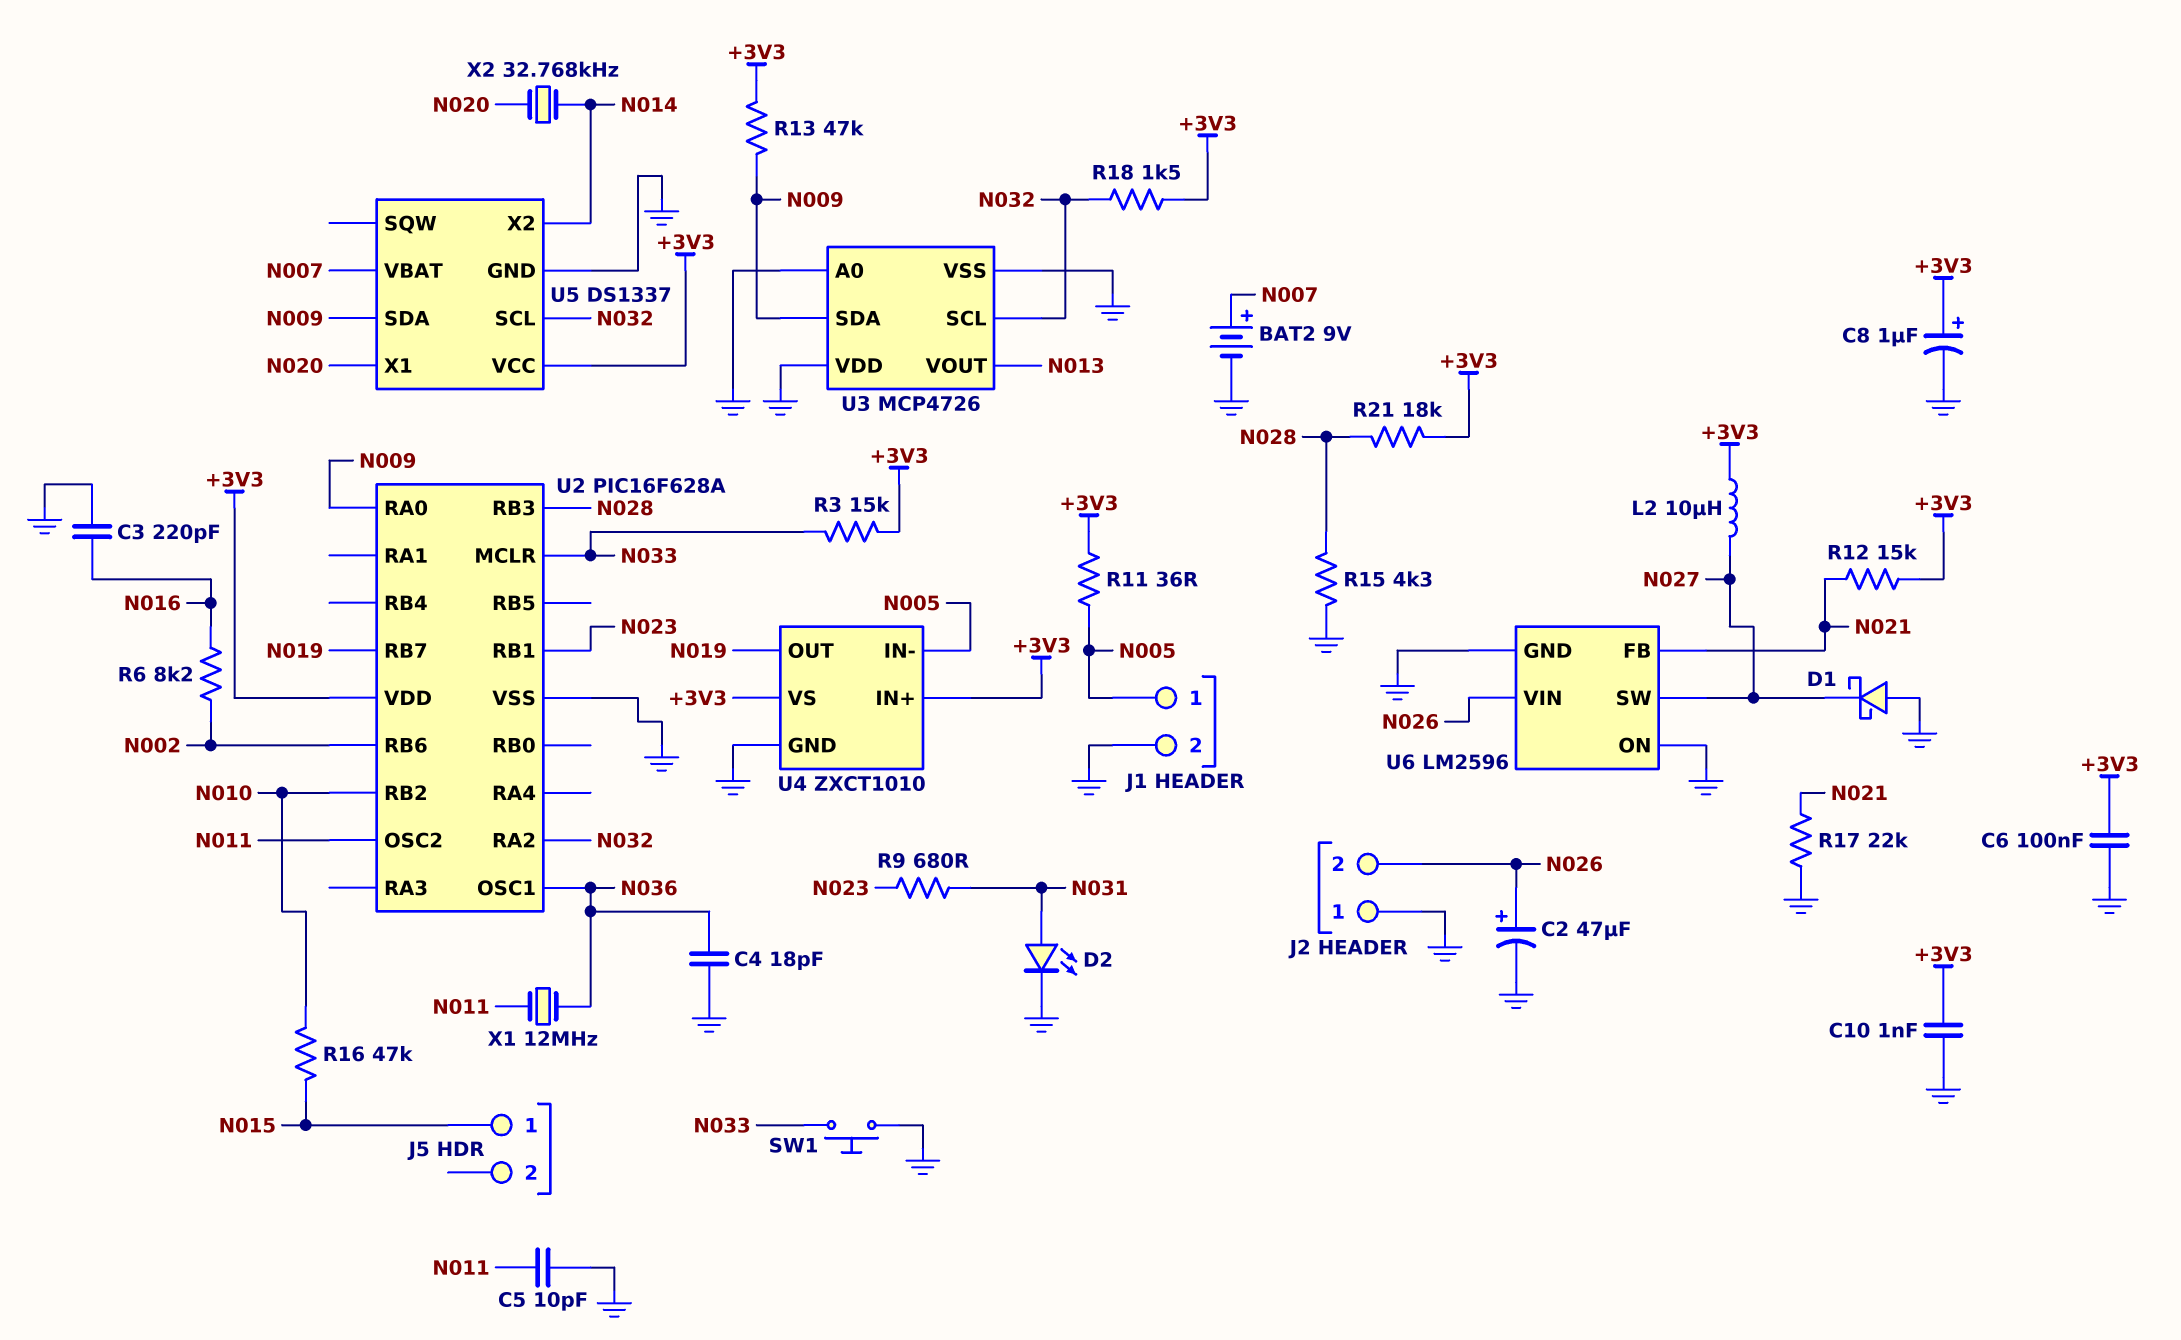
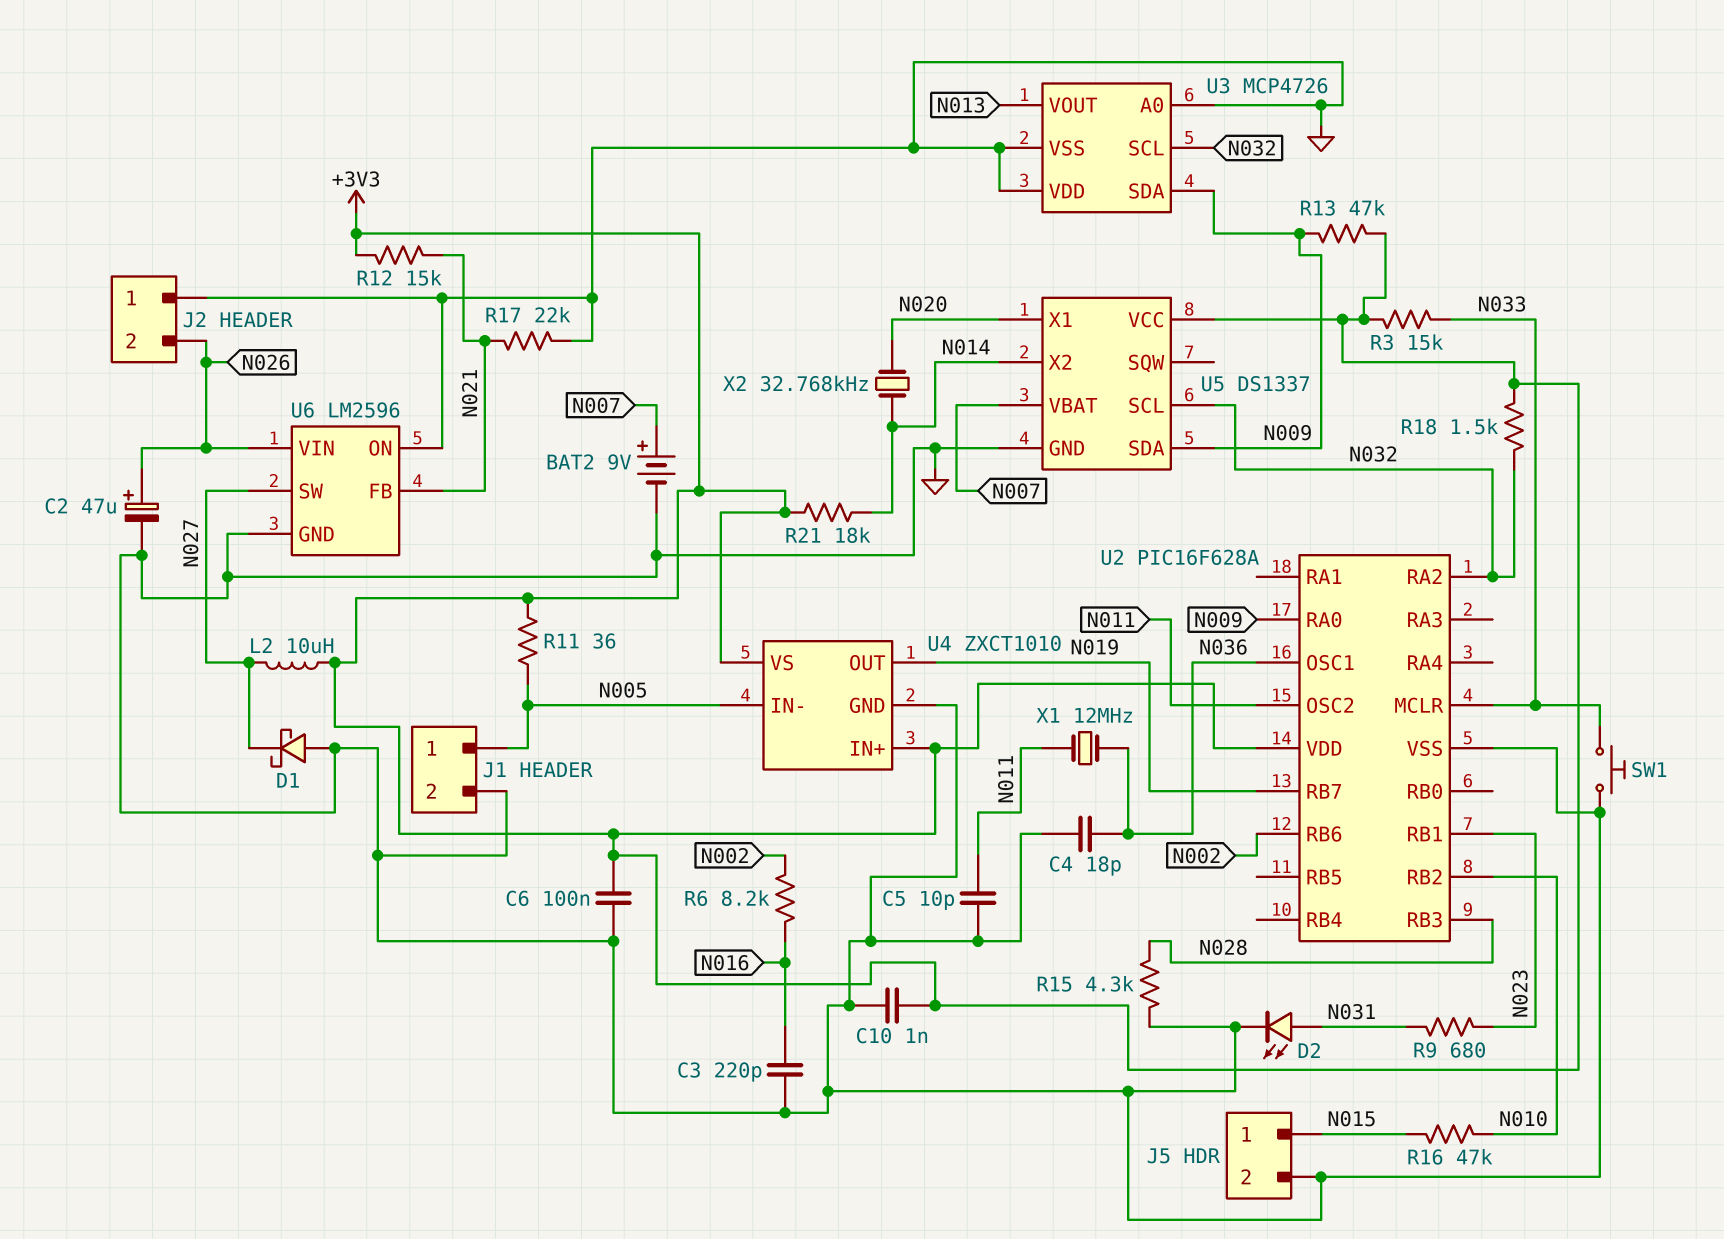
C8: 1uF (plus +3V3, minus GND) -> none
J5 pin 2: none -> GND
R21: 18k (+3V3, N028) -> 18k (+3V3, N014)

